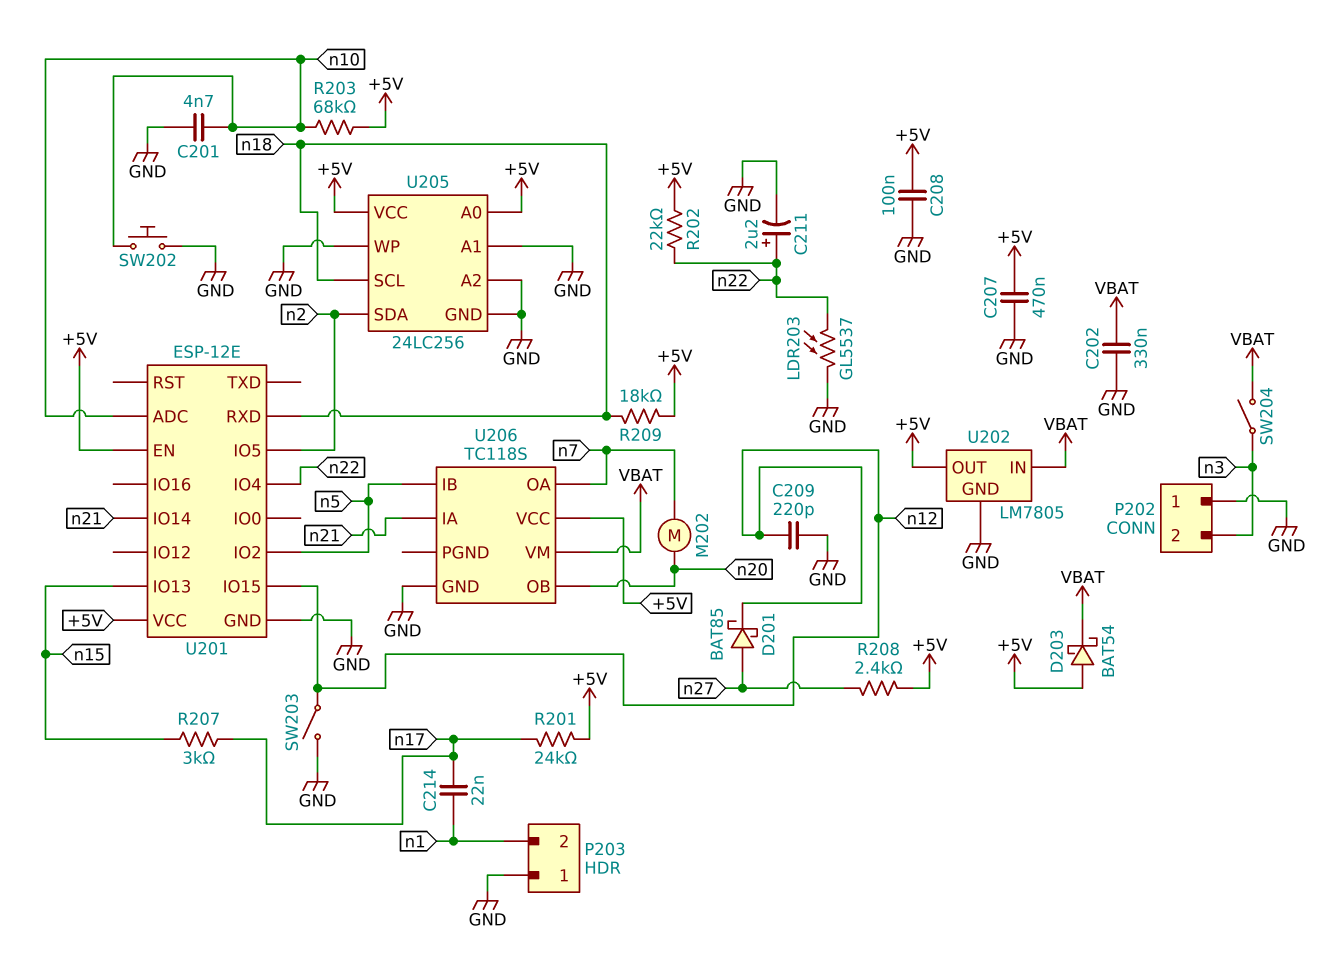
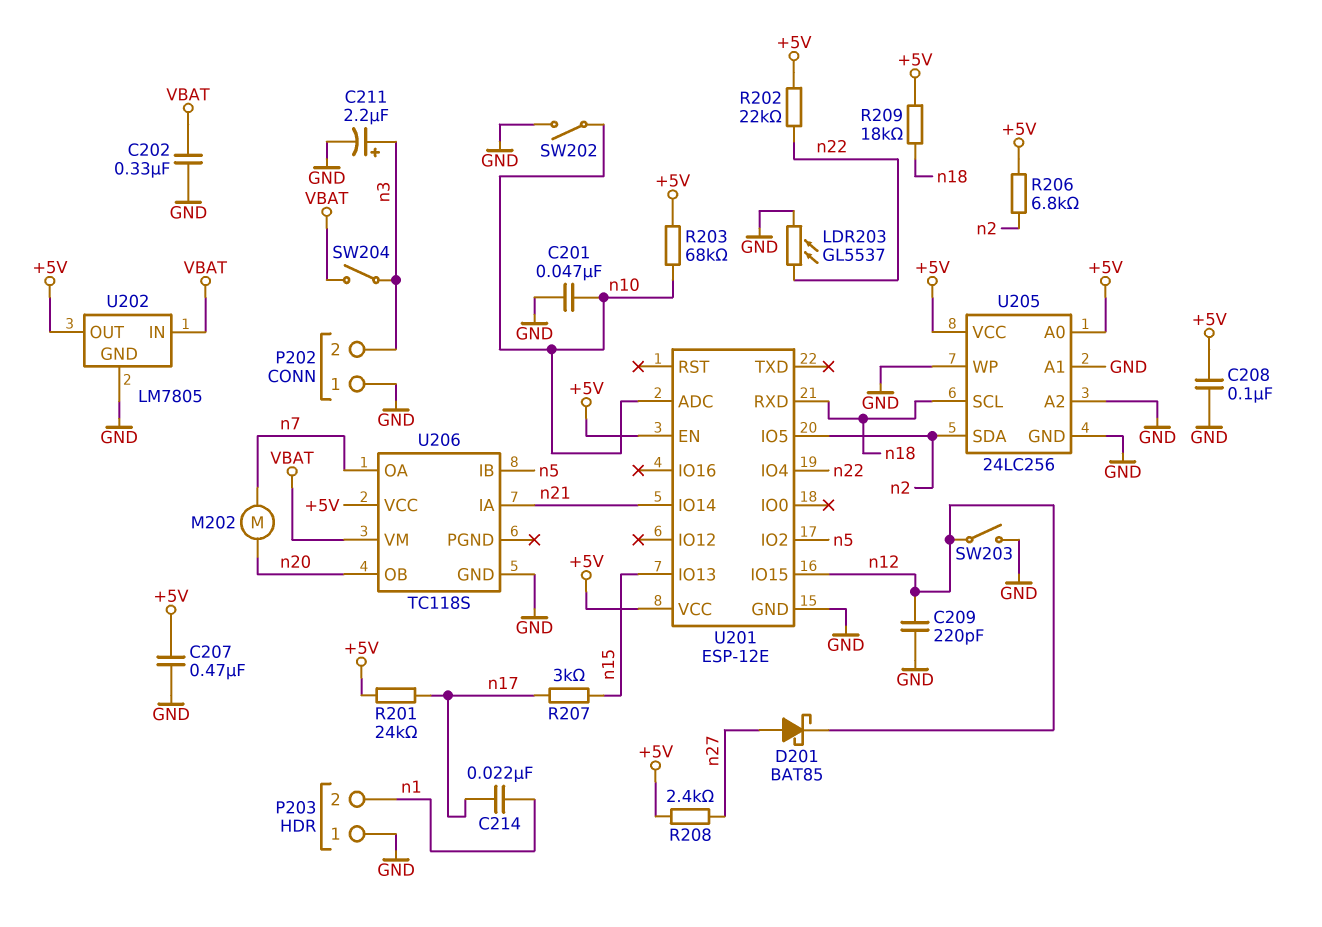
C201: 4.7nF (GND, n10) -> 47nF (GND, n10)
C211: 2.2uF (plus n22, minus GND) -> 2.2uF (plus n3, minus GND)
D203: schottky BAT54 (A +5V, K VBAT) -> none
R206: none -> 6.8k (+5V, n2)
SW202: button (GND, n10) -> switch (GND, n10)

